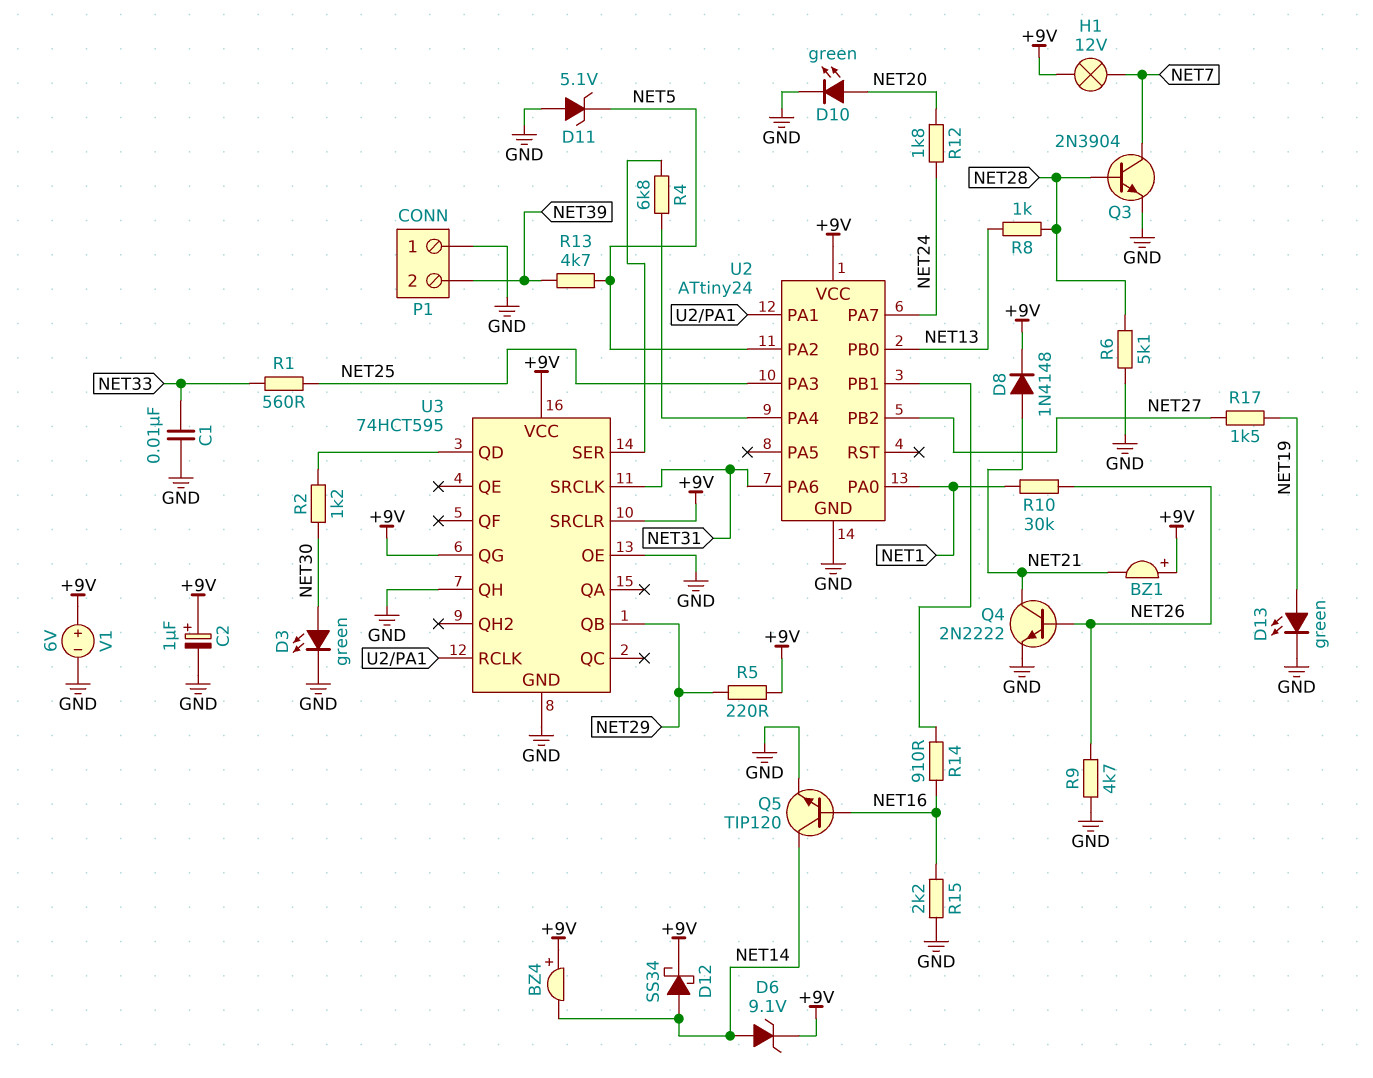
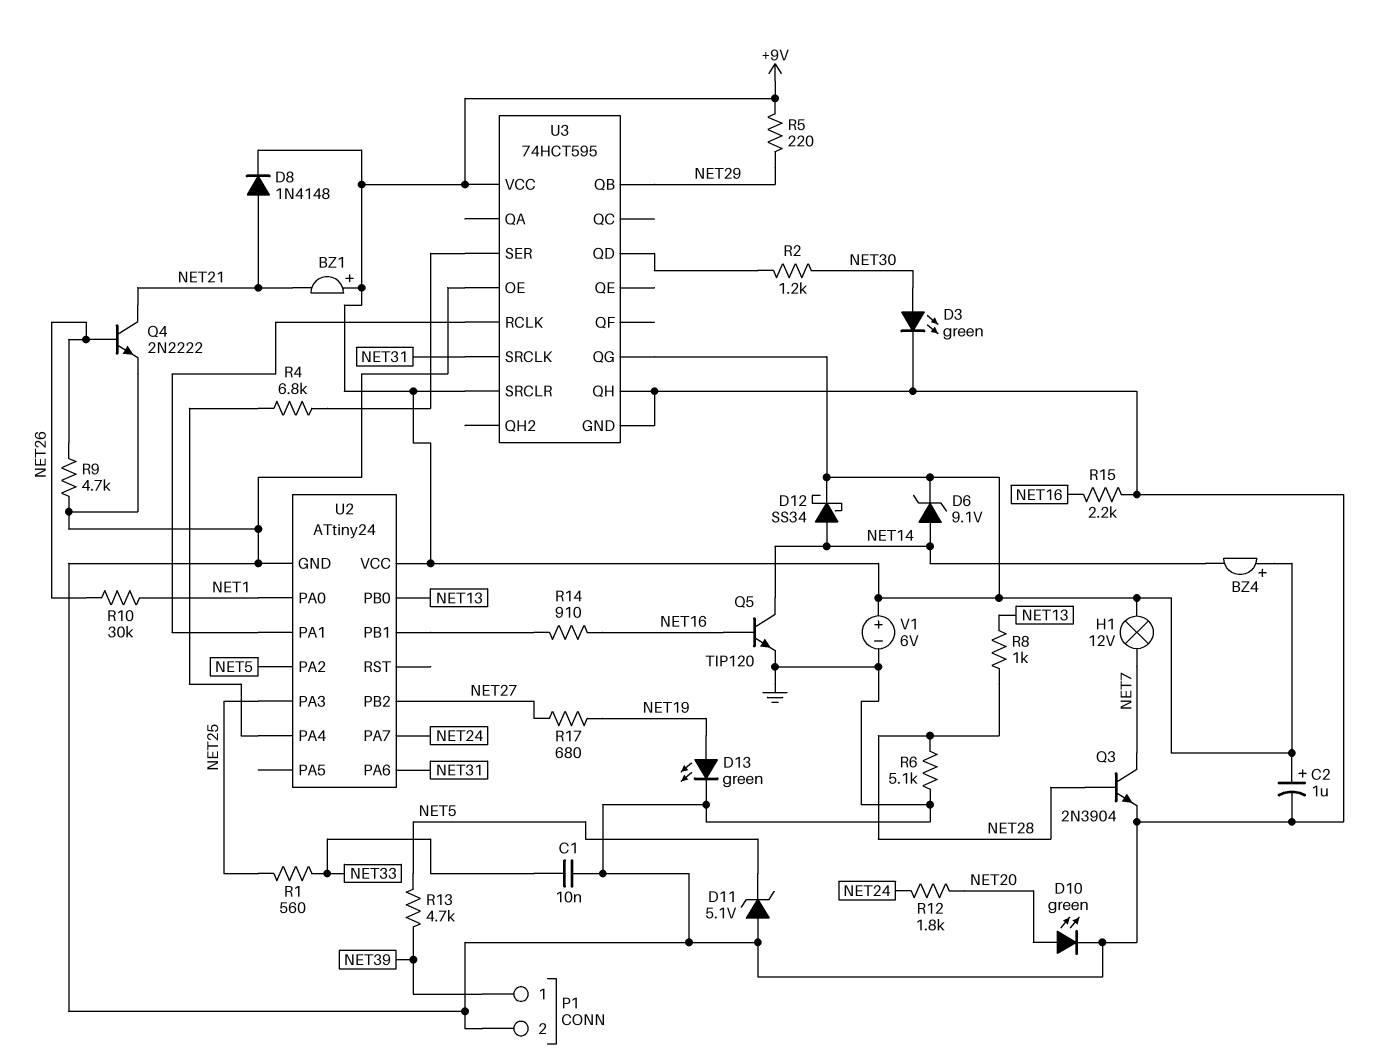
P1 pin 1: GND -> NET39
P1 pin 2: NET39 -> GND
R17: 1.5k (NET19, NET27) -> 680 (NET19, NET27)

